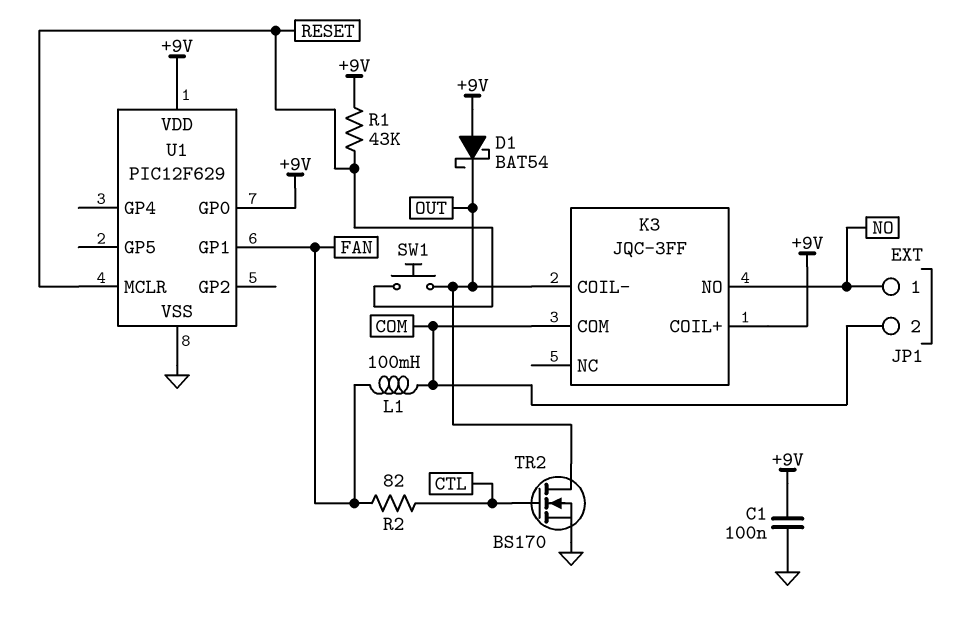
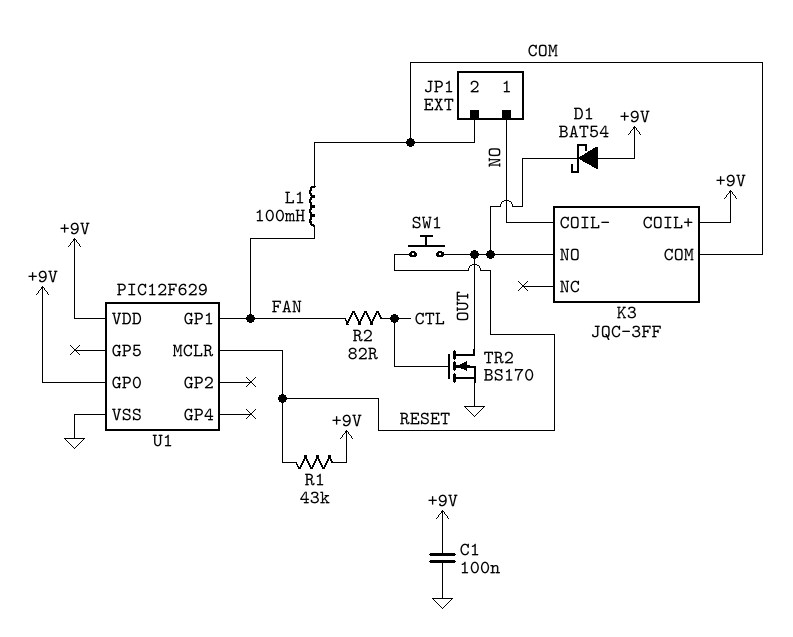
K3 pin COIL-: OUT -> NO
K3 pin NO: NO -> OUT

